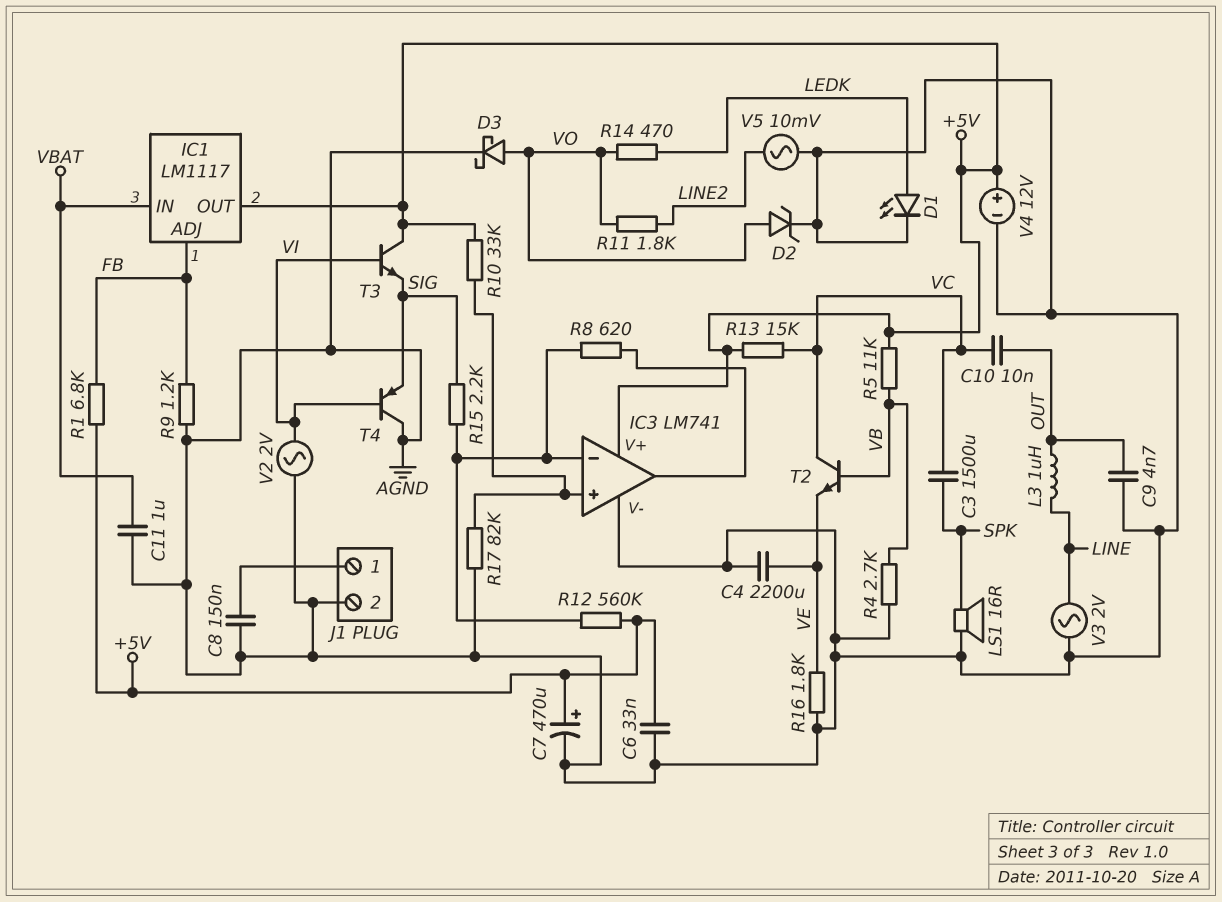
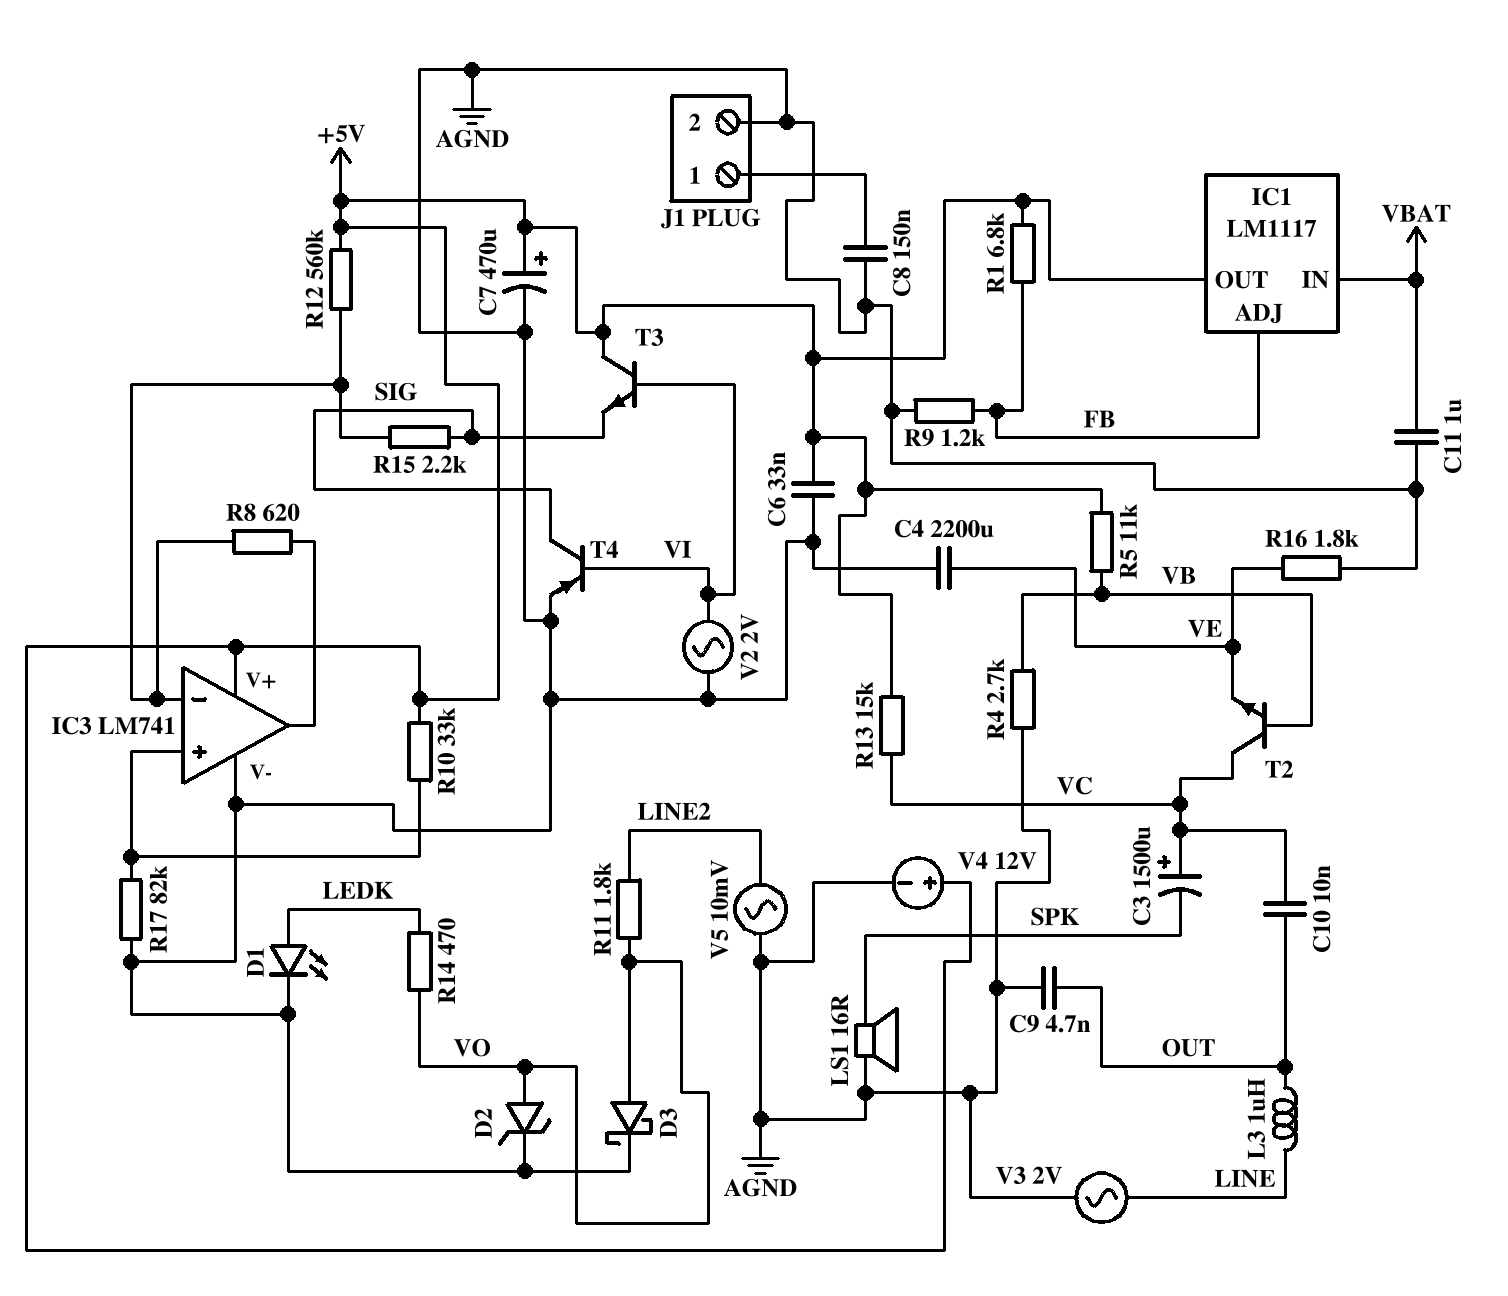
C3: 1500uF (SPK, VC) -> 1500uF (plus VC, minus SPK)
T4: PNP (B VI, C AGND, E SIG) -> PNP (B VI, C SIG, E AGND)

